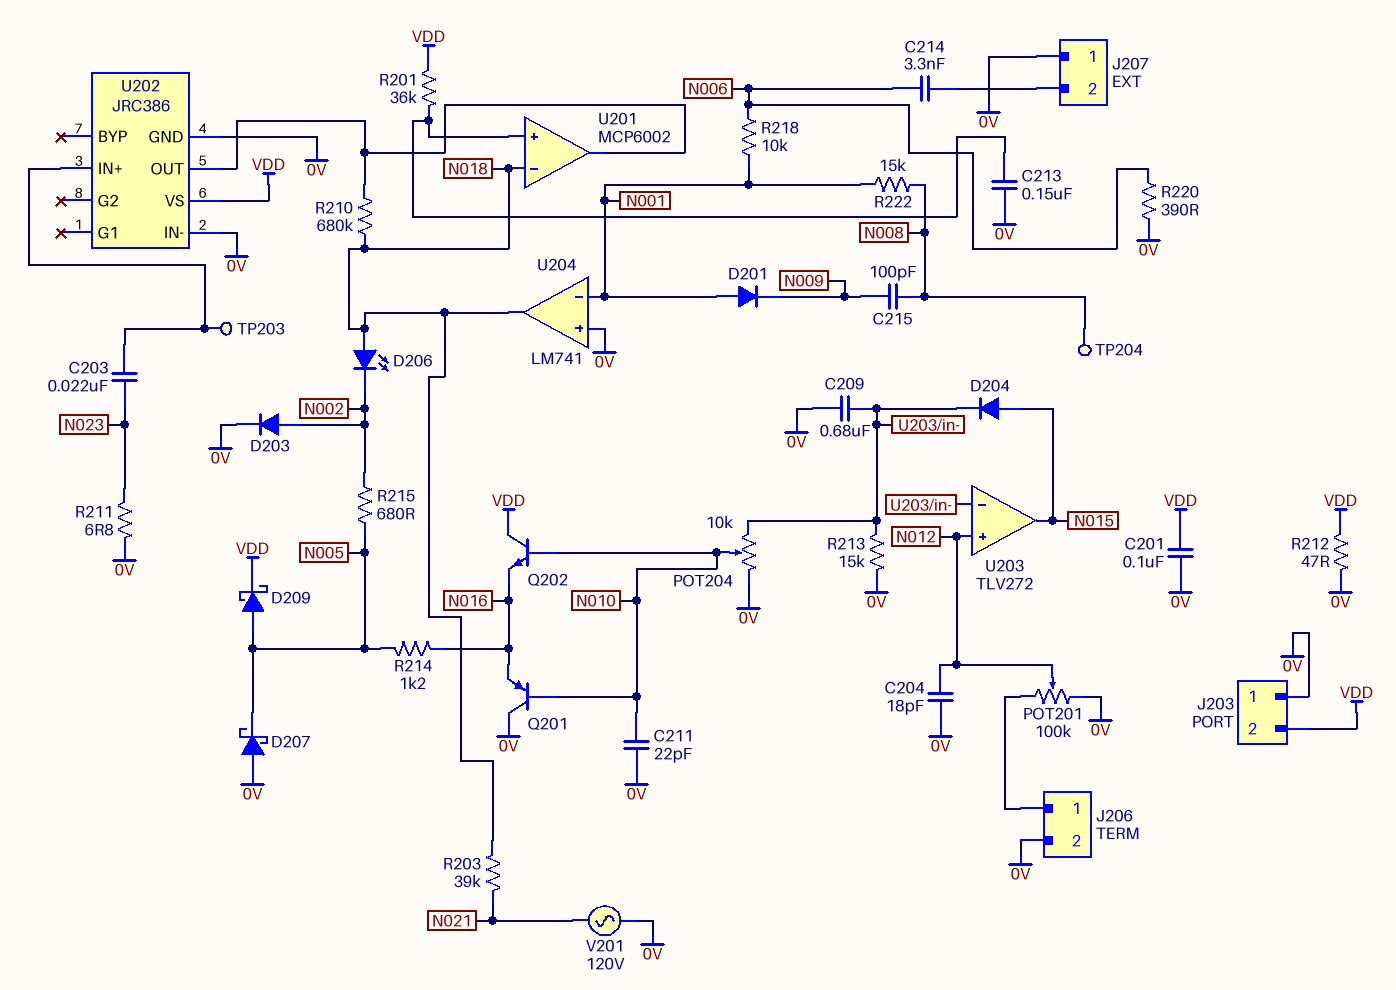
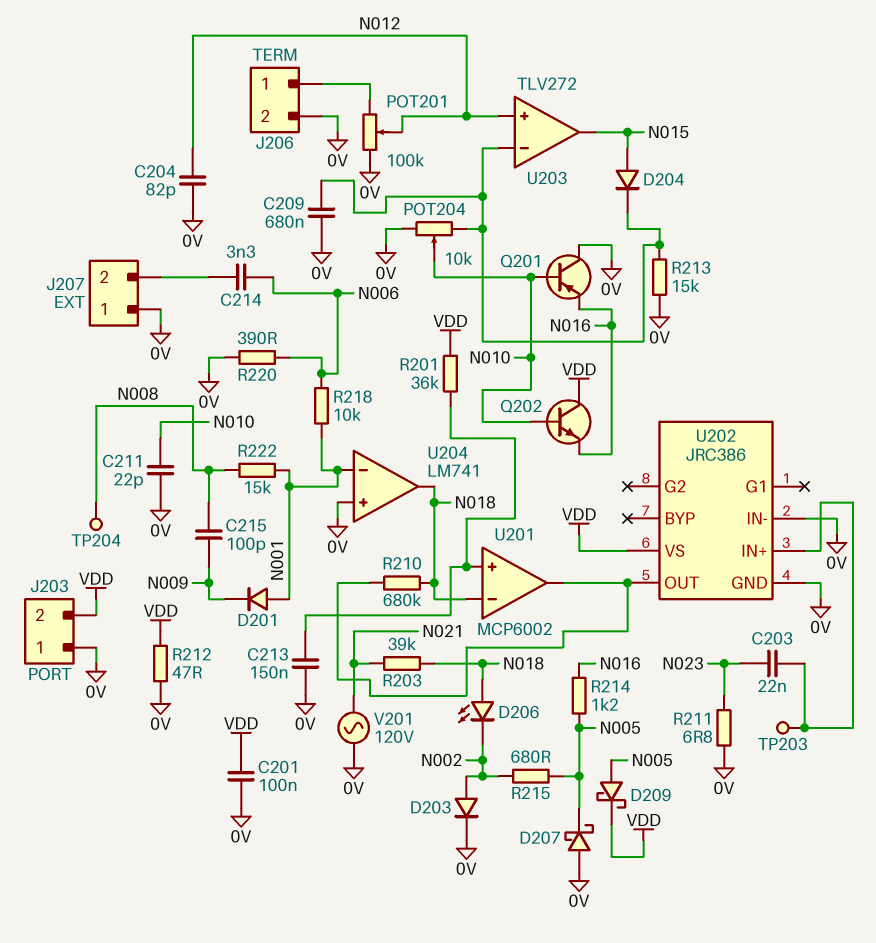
C204: 18pF (0V, N012) -> 82pF (0V, N012)

